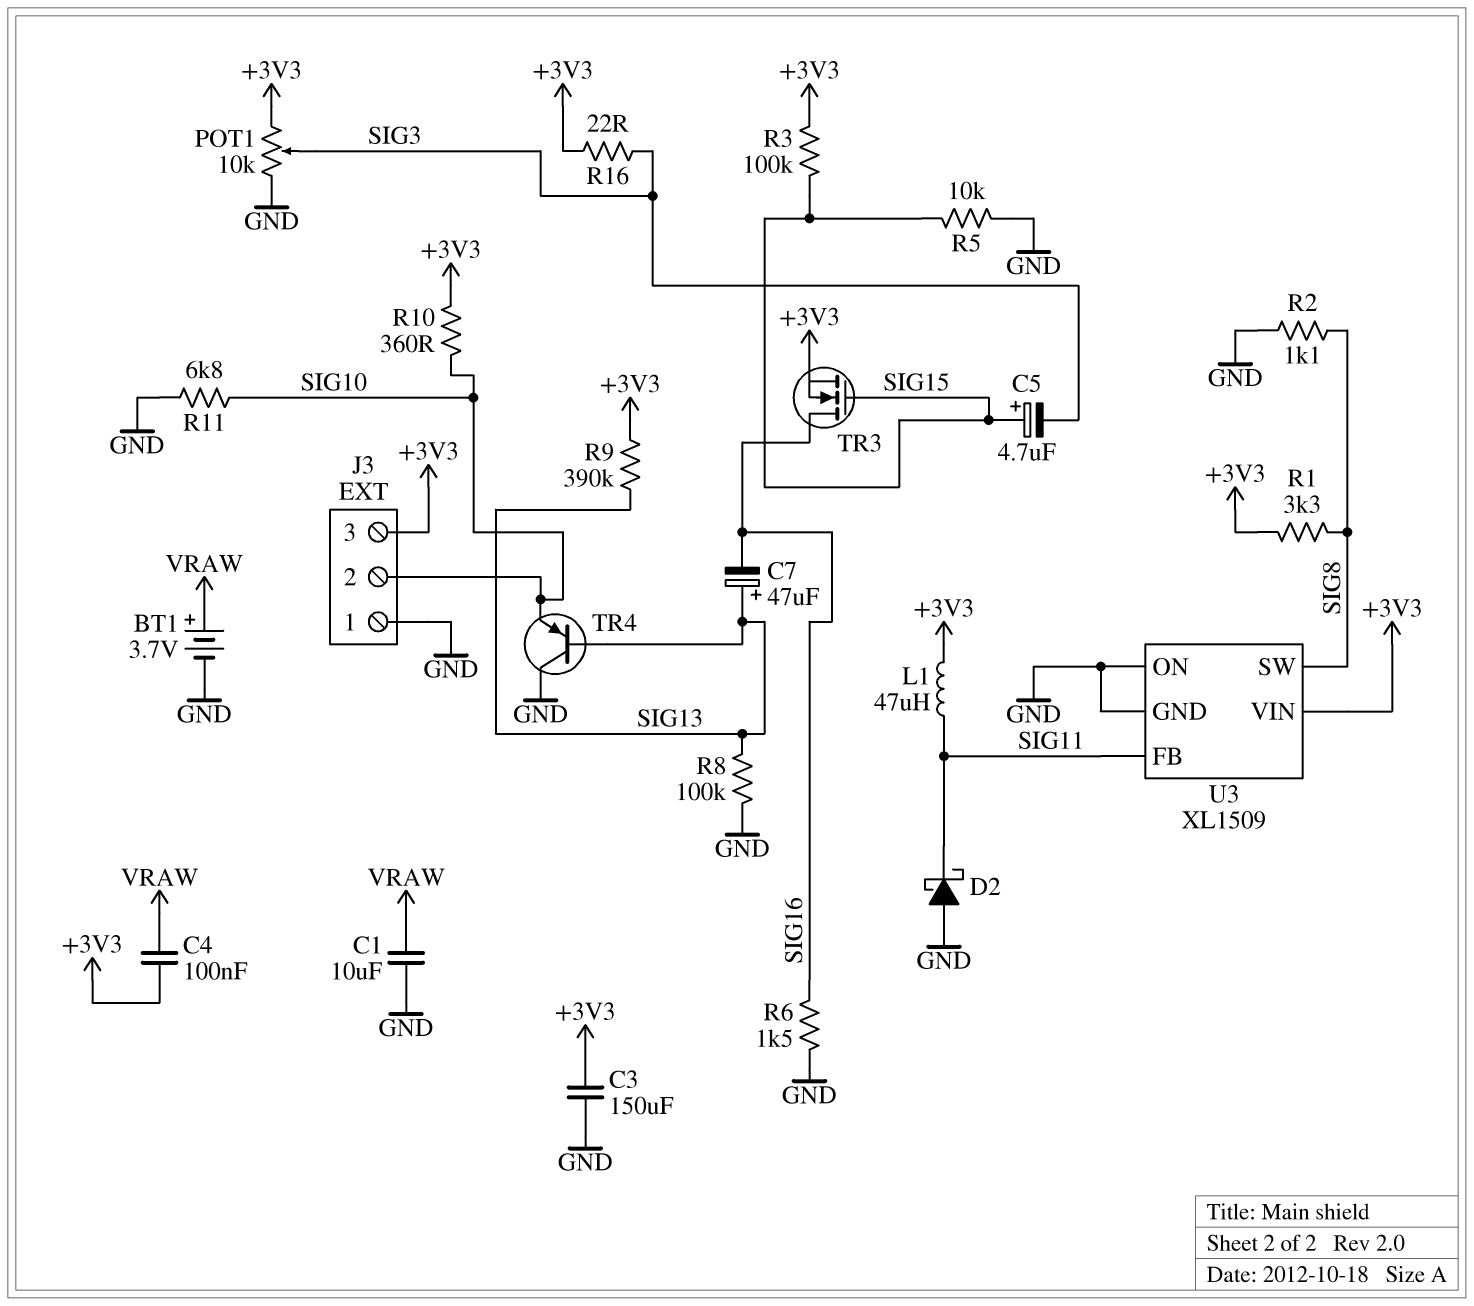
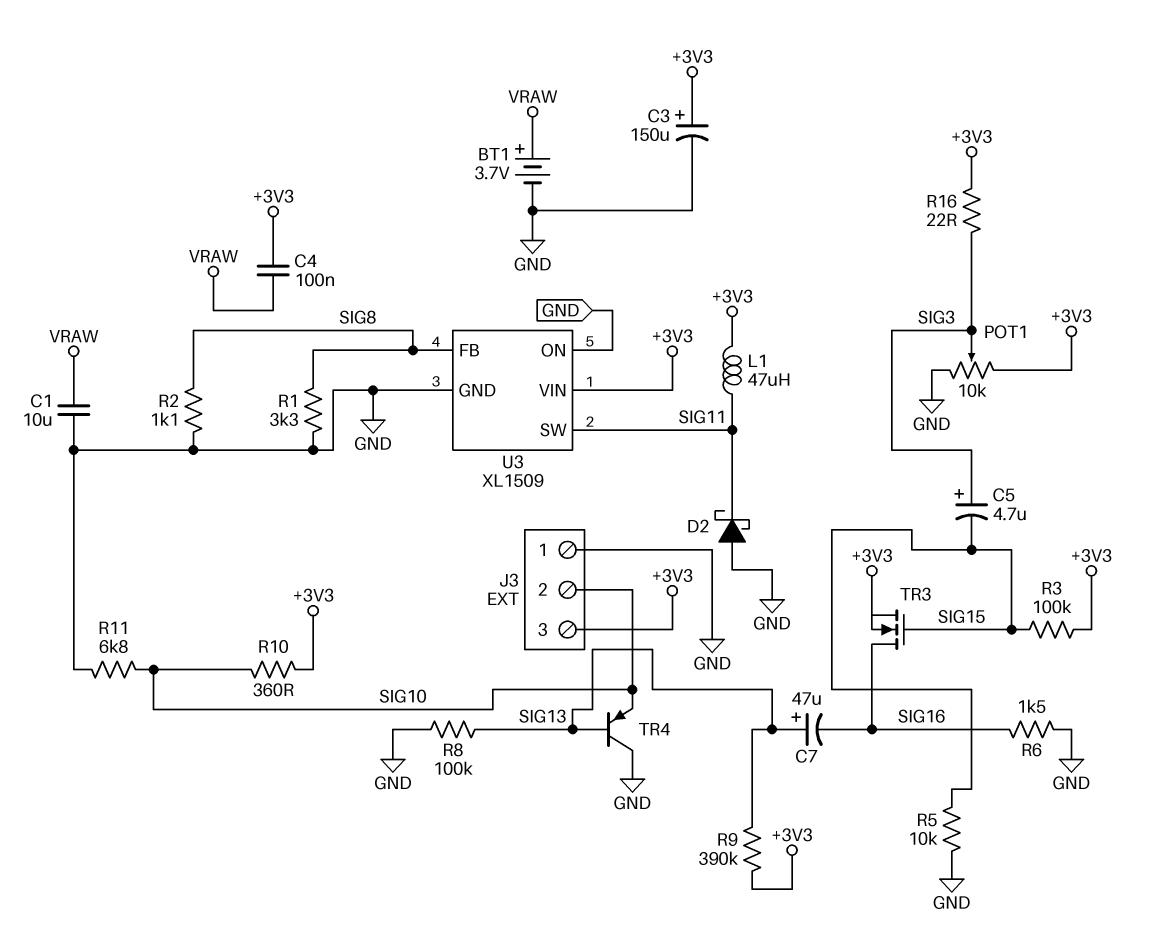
C3: 150uF (+3V3, GND) -> 150uF (plus +3V3, minus GND)
C5: 4.7uF (plus SIG15, minus SIG3) -> 4.7uF (plus SIG3, minus SIG15)
R1: 3.3k (+3V3, SIG8) -> 3.3k (GND, SIG8)
U3 pin FB: SIG11 -> SIG8
U3 pin SW: SIG8 -> SIG11

